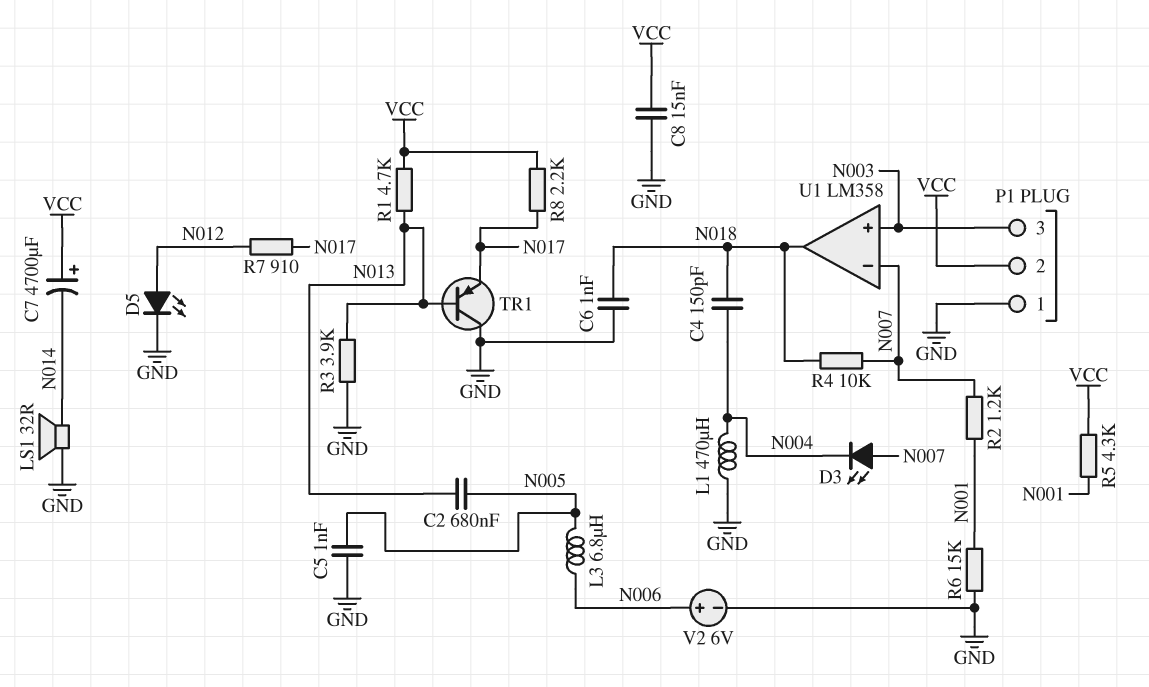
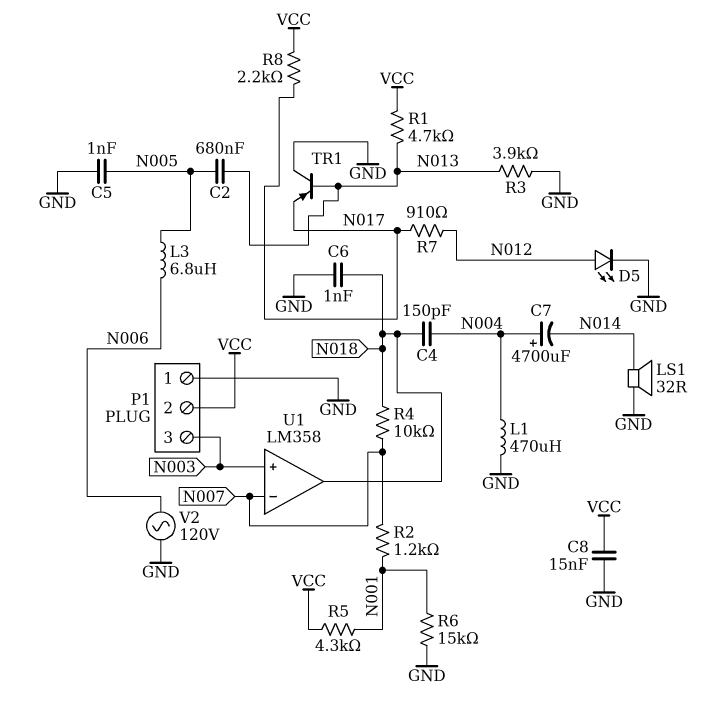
C7: 4700uF (plus VCC, minus N014) -> 4700uF (plus N004, minus N014)
D3: LED (A N007, K N004) -> none
V2: 6V (plus N006, minus GND) -> AC 120V (GND, N006)

